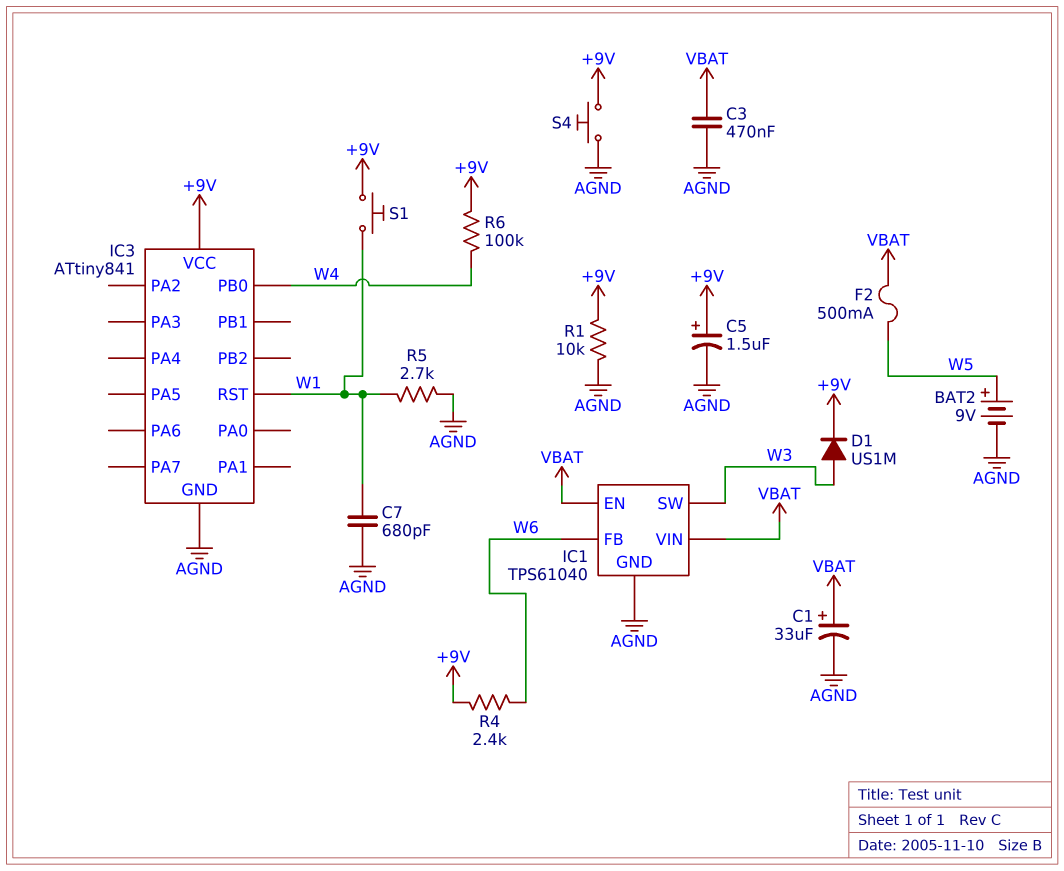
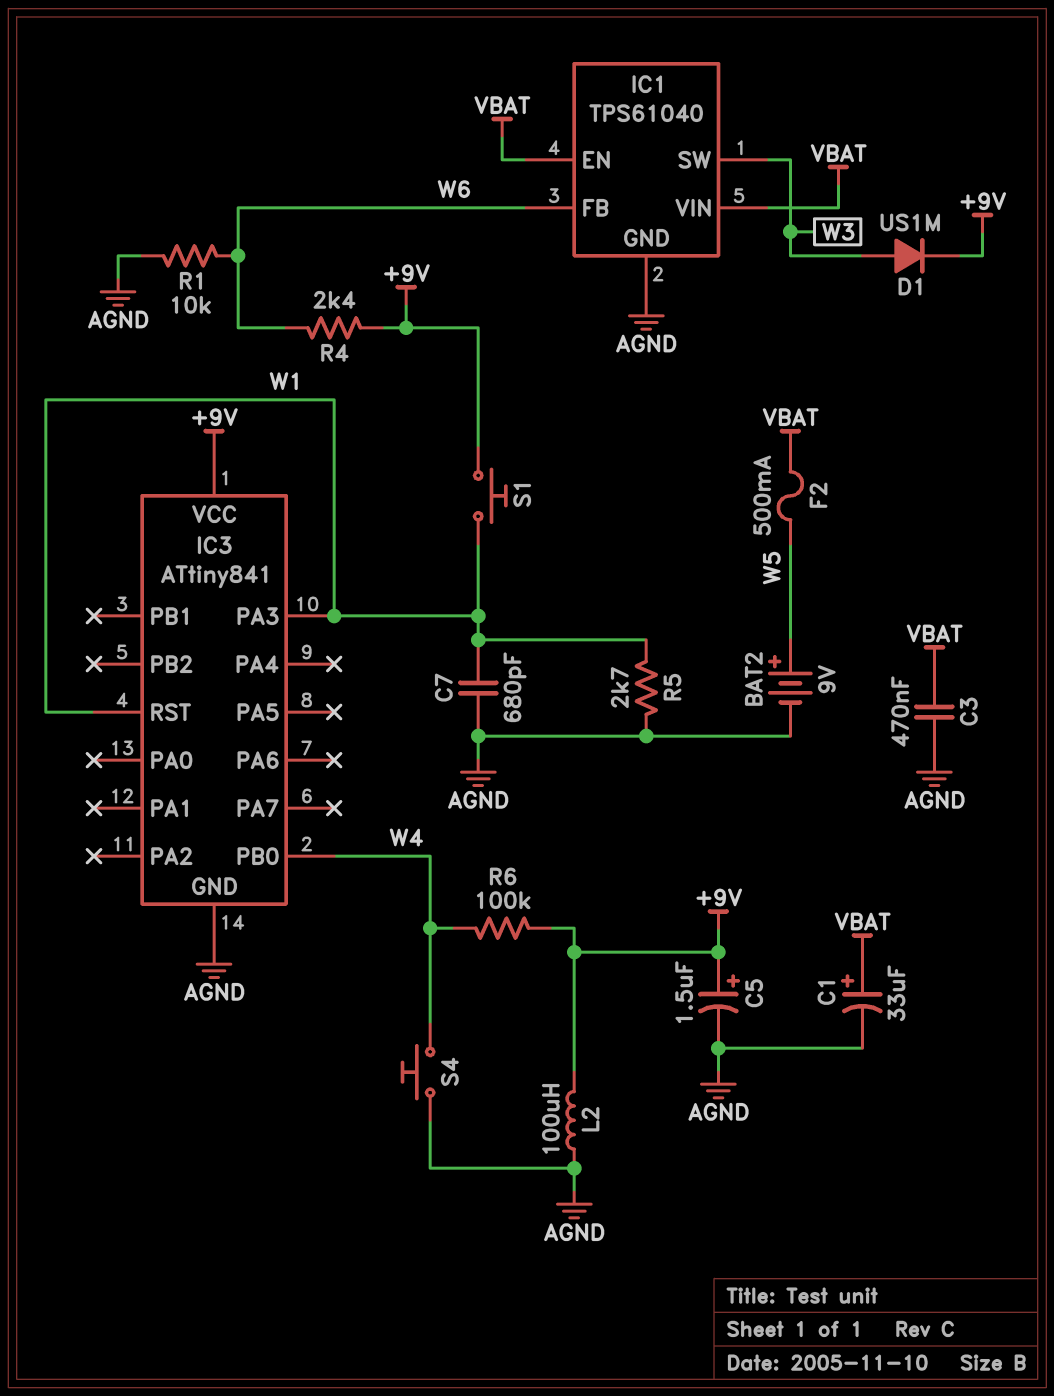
IC3 pin PA3: none -> W1
L2: none -> 100uH (+9V, AGND)
R1: 10k (+9V, AGND) -> 10k (AGND, W6)
S4: button (+9V, AGND) -> button (AGND, W4)

